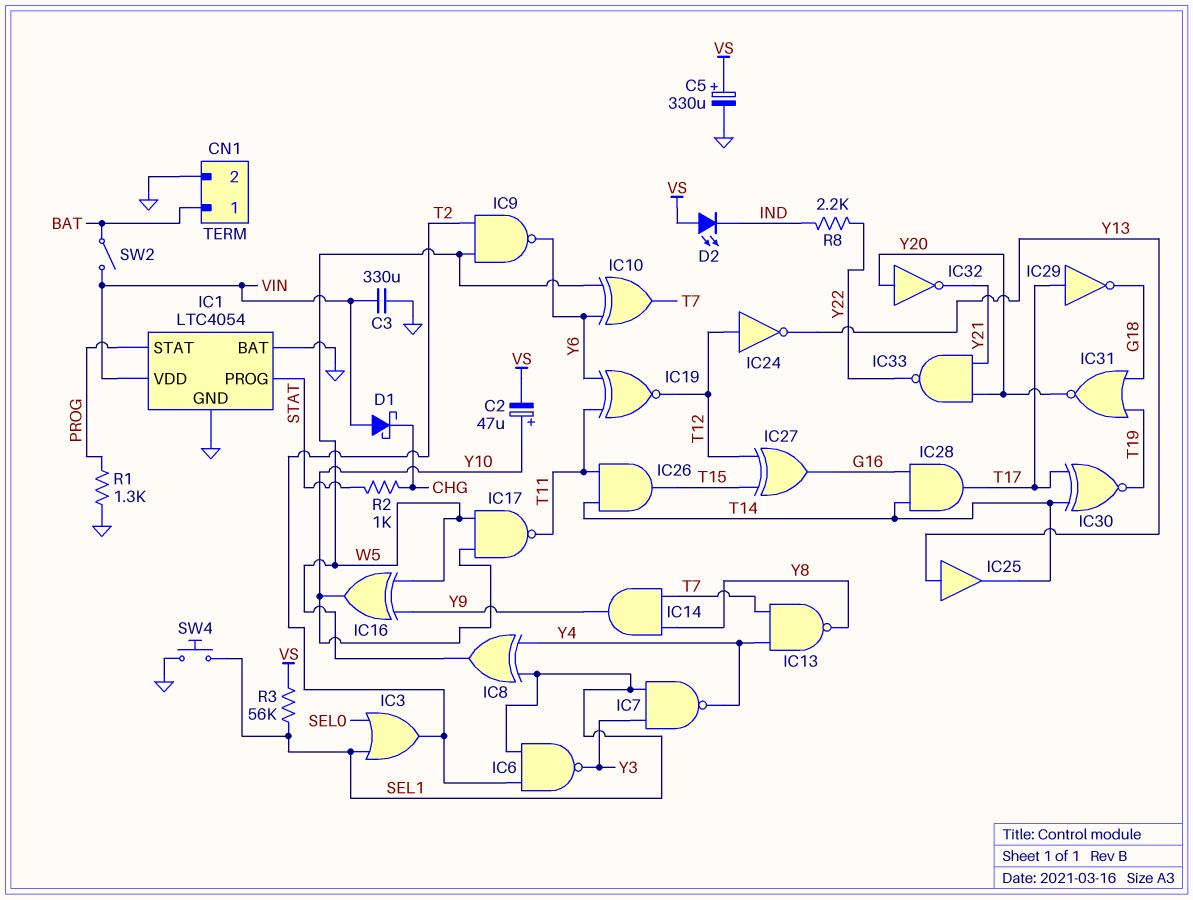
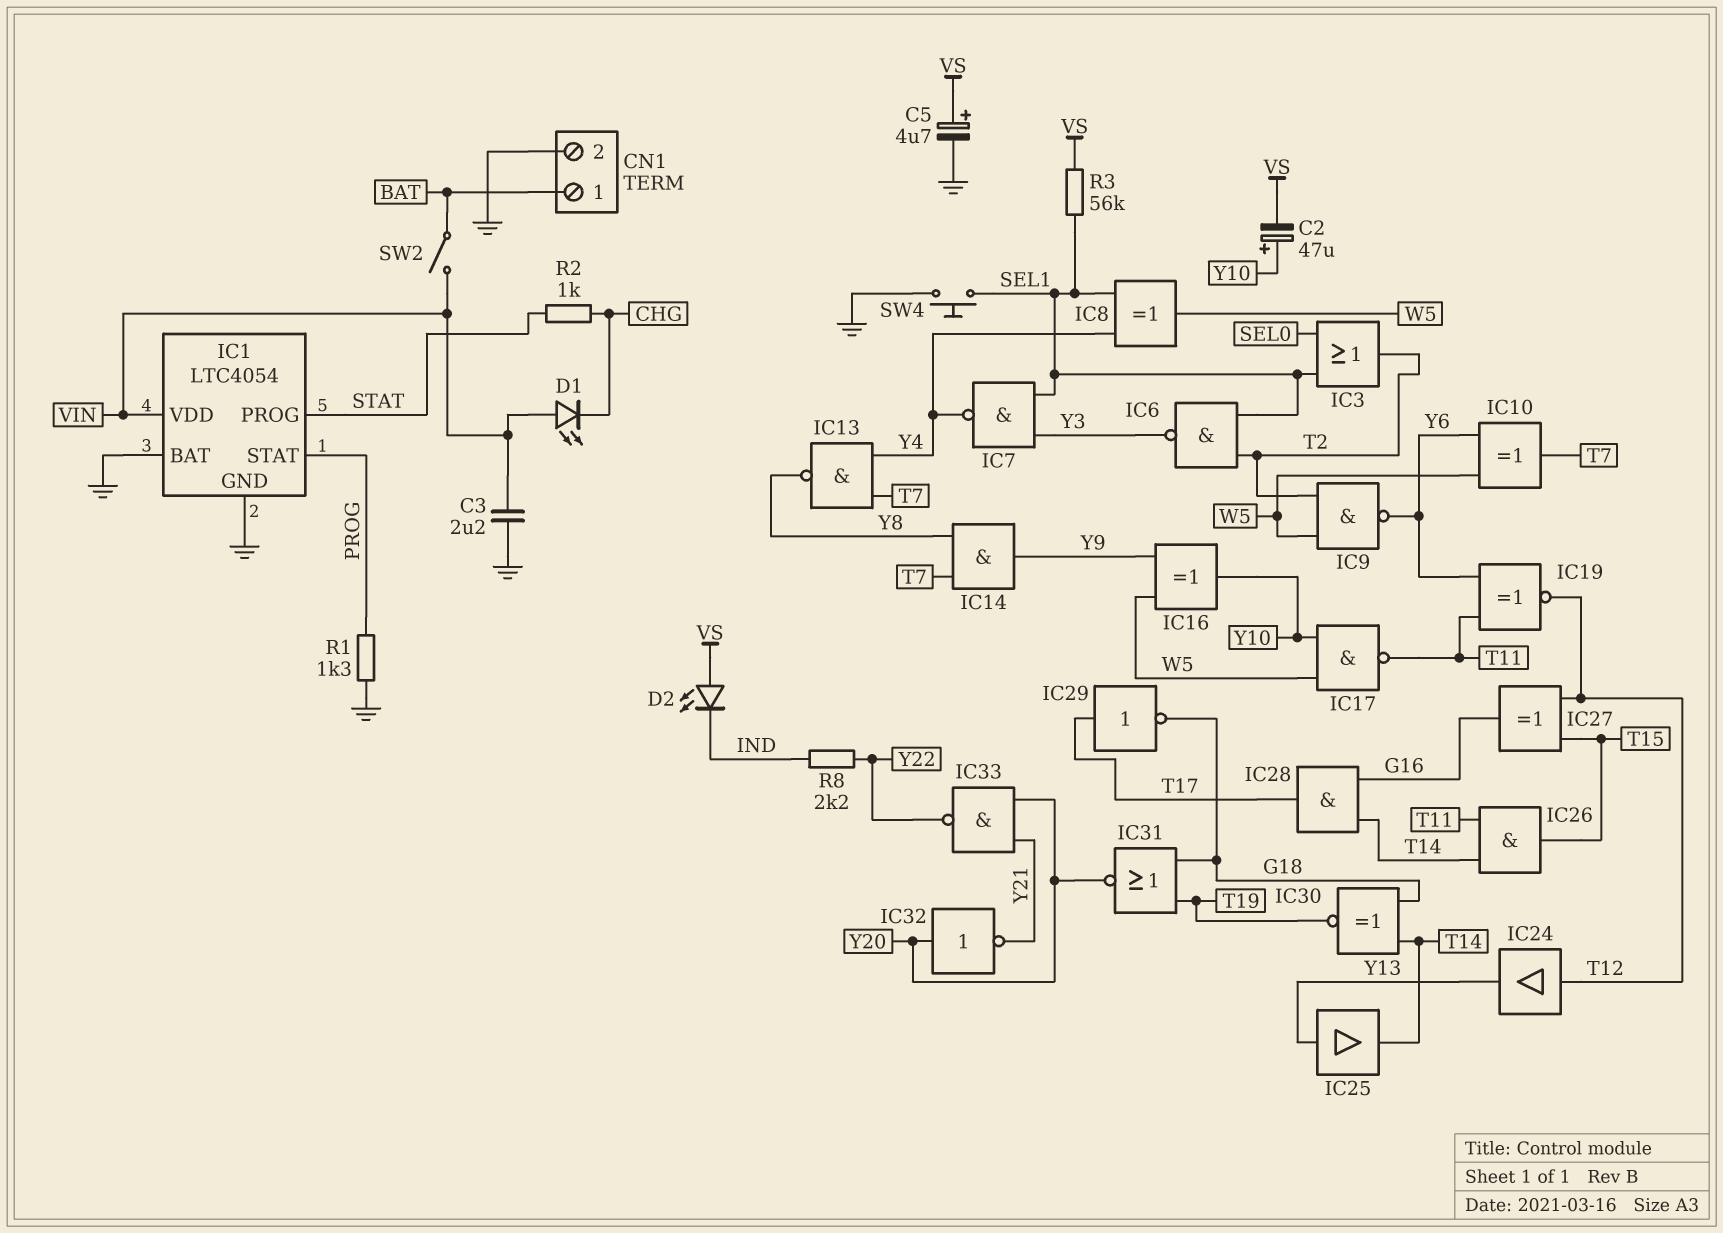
C3: 330uF (GND, VIN) -> 2.2uF (GND, VIN)
C5: 330uF (plus VS, minus GND) -> 4.7uF (plus VS, minus GND)
D1: schottky (A VIN, K CHG) -> LED (A VIN, K CHG)
IC24: NOT (in T12, out Y13) -> buffer (in T12, out Y13)
IC30: XNOR (in T14, in T17, out T19) -> XNOR (in G18, in T14, out T19)

